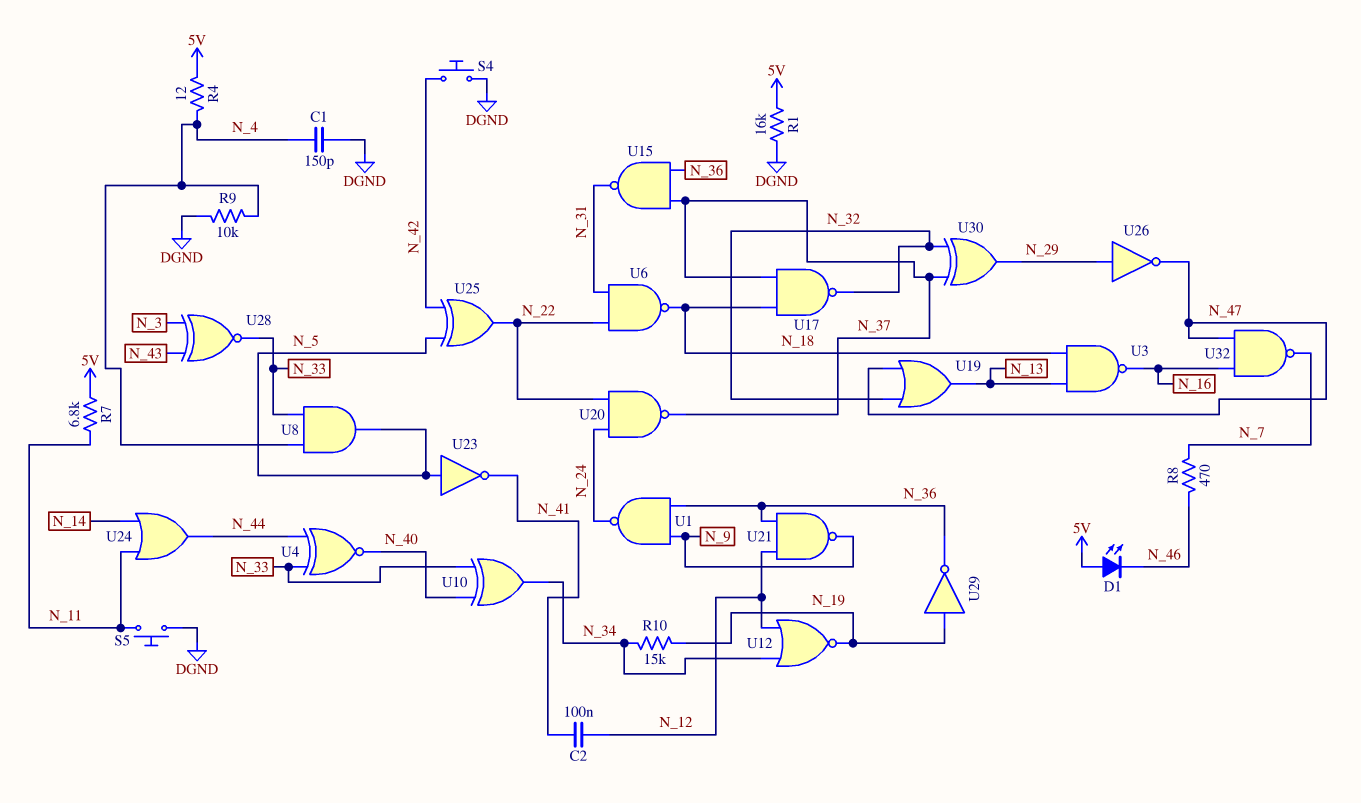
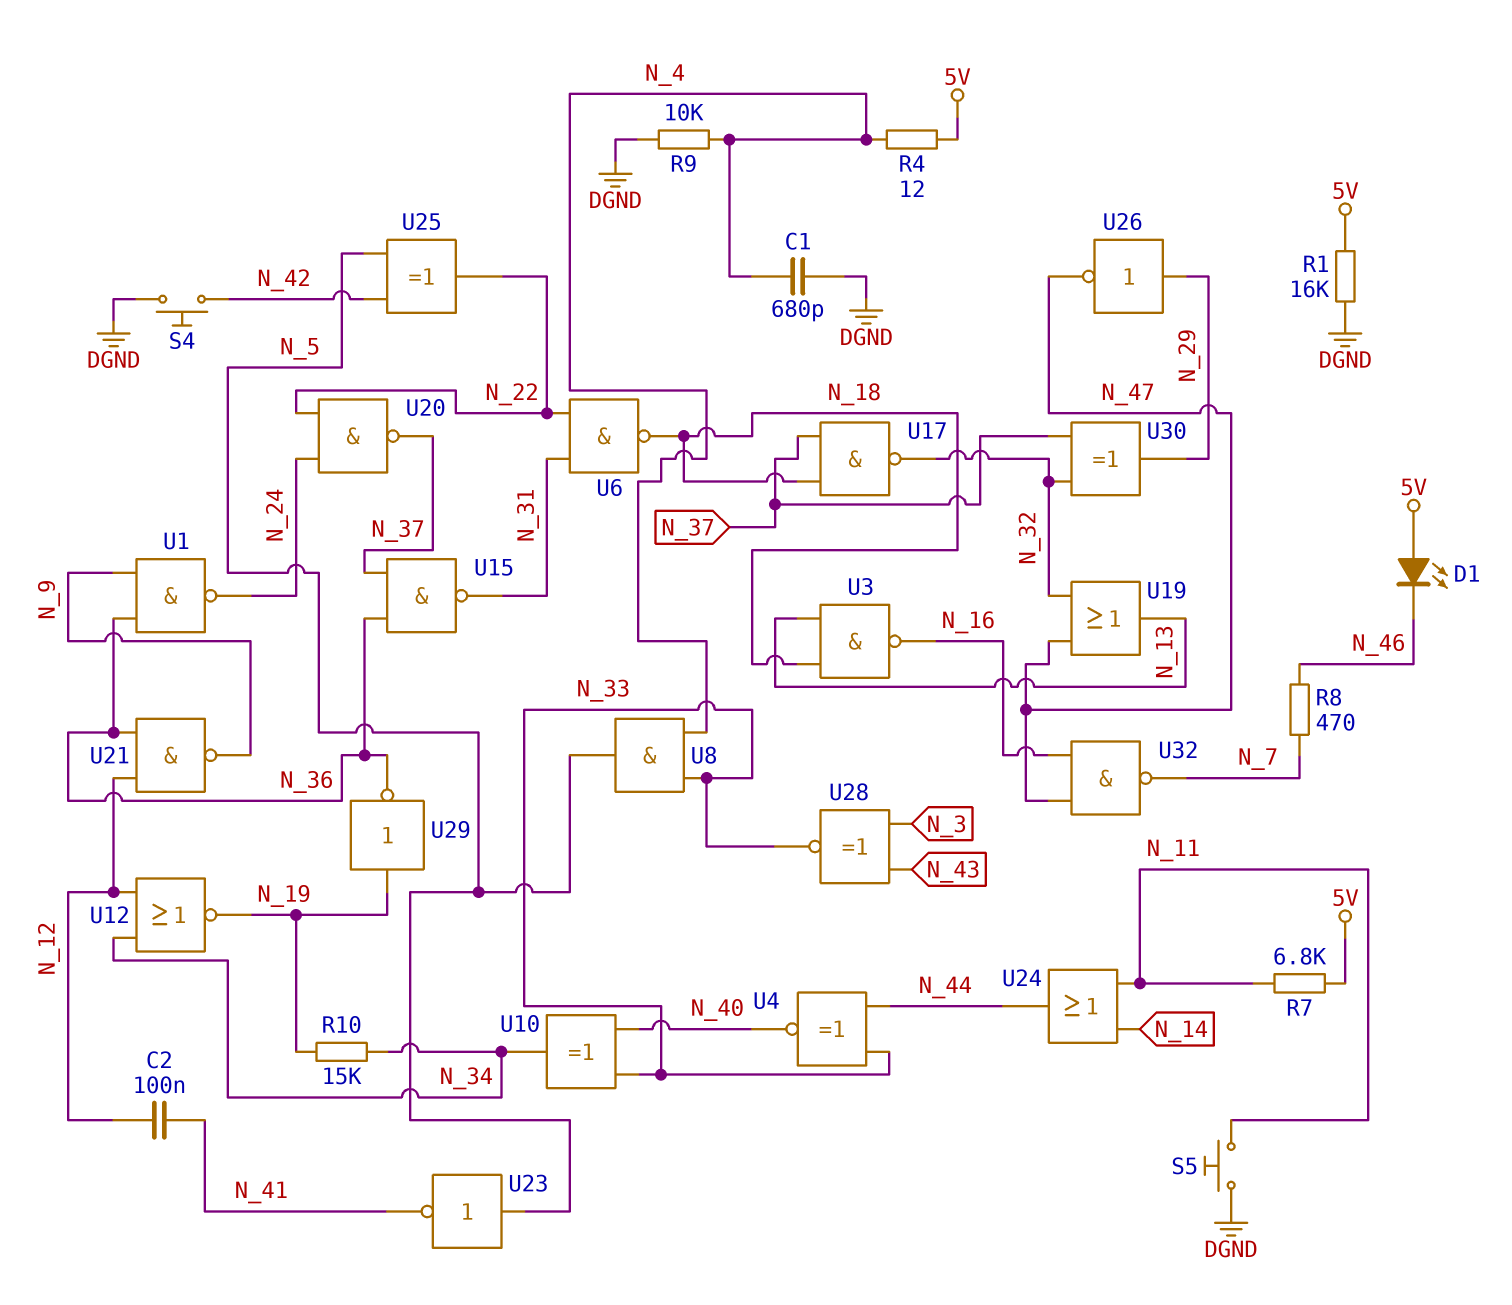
C1: 150pF (DGND, N_4) -> 680pF (DGND, N_4)

